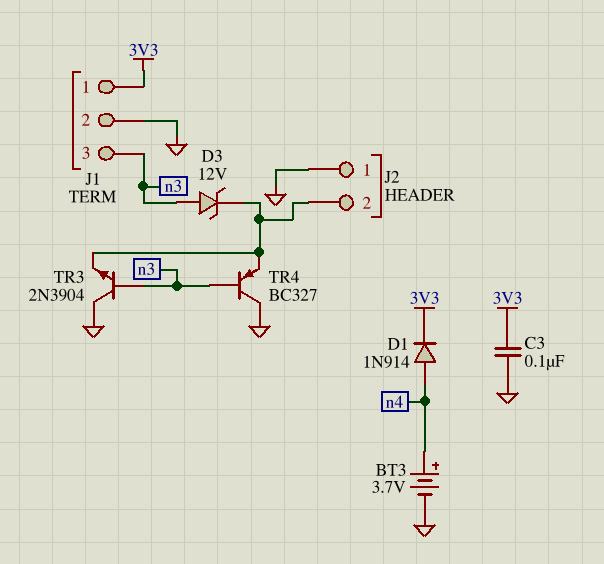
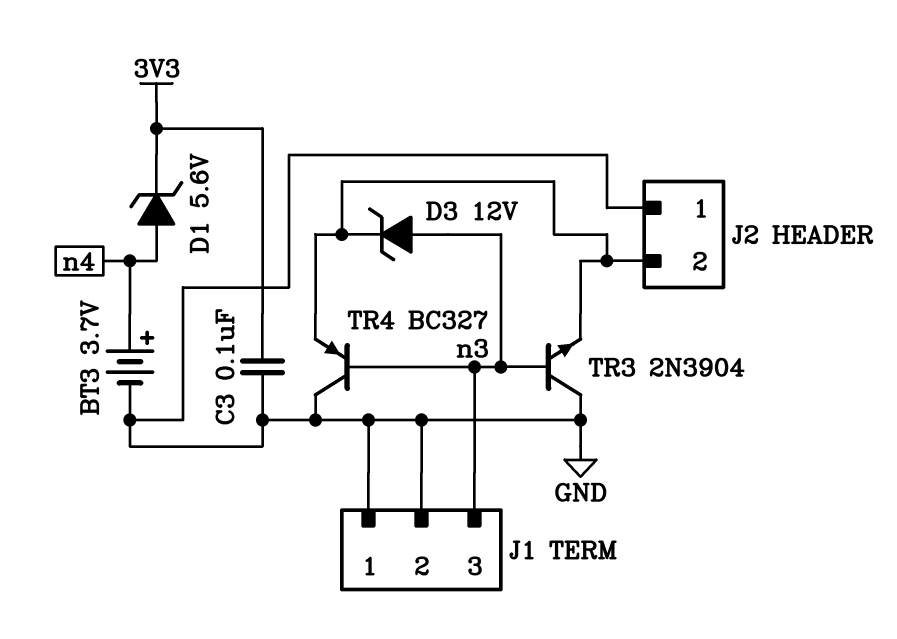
D1: diode 1N914 (A n4, K 3V3) -> zener 5.6V (A n4, K 3V3)
J1 pin 1: 3V3 -> GND

